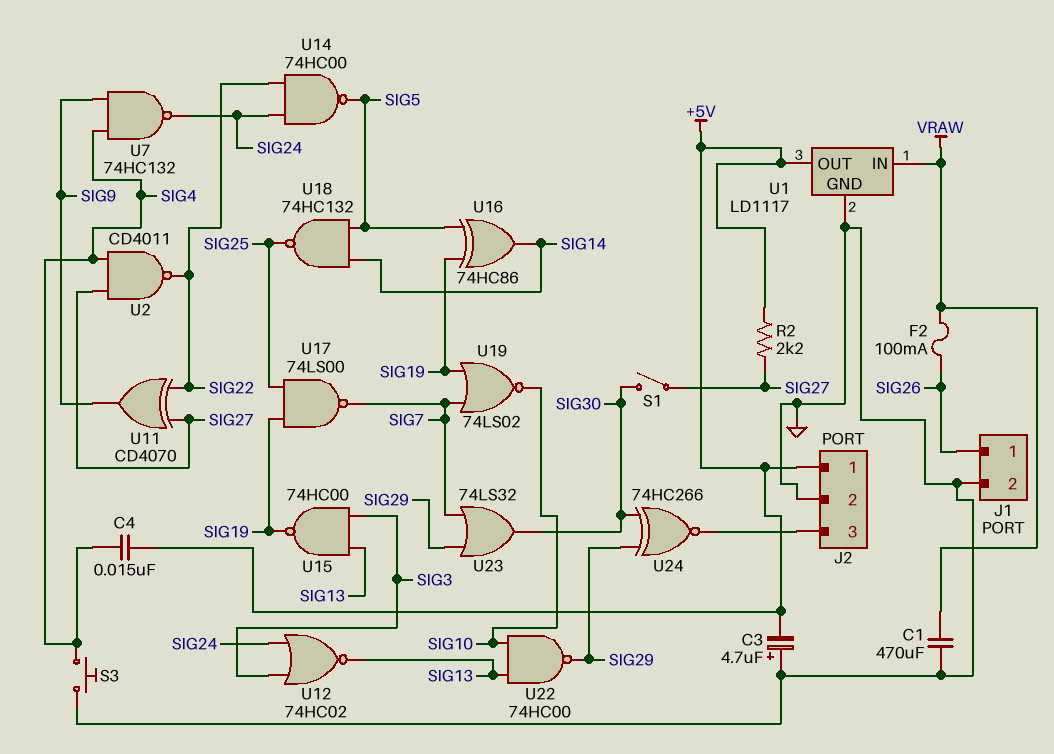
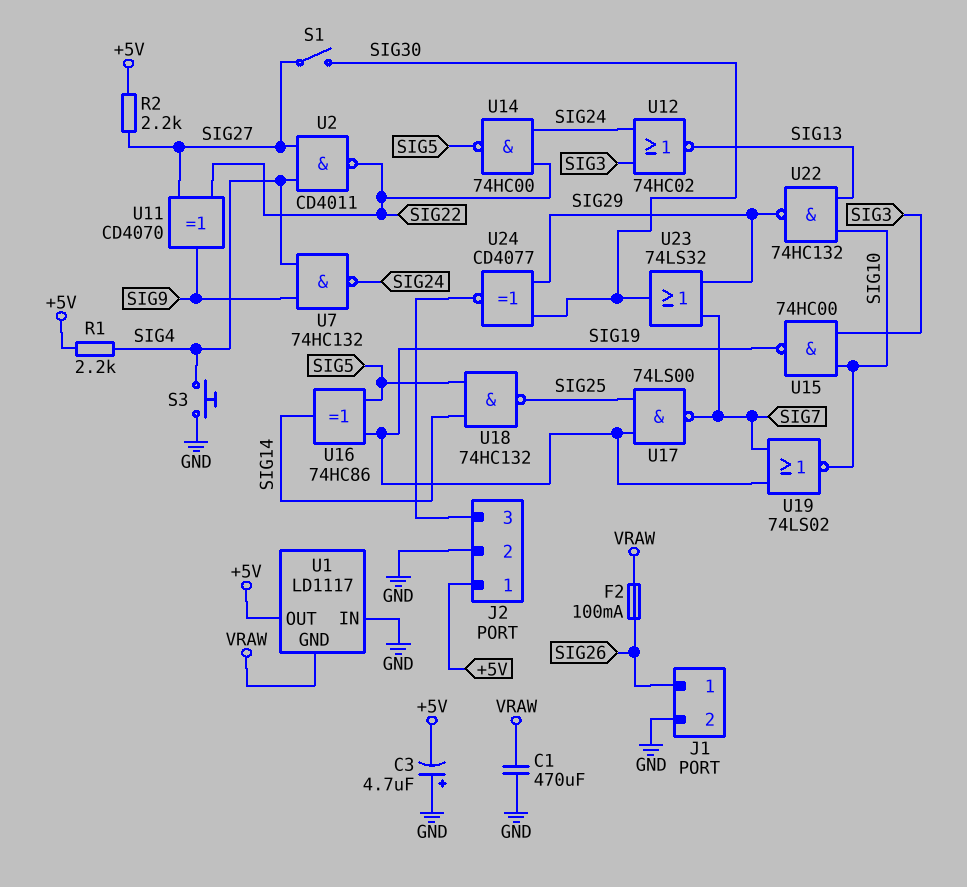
C4: 15nF (+5V, SIG4) -> none
R1: none -> 2.2k (+5V, SIG4)
U1 pin GND: GND -> VRAW
U1 pin IN: VRAW -> GND
U15: NAND 74HC00 (in SIG3, in SIG13, out SIG19) -> NAND 74HC00 (in SIG3, in SIG10, out SIG19)
U22: NAND 74HC00 (in SIG10, in SIG13, out SIG29) -> NAND 74HC132 (in SIG10, in SIG13, out SIG29)
U24: XNOR 74HC266 (in SIG29, in SIG30, out J2/3) -> XNOR CD4077 (in SIG29, in SIG30, out J2/3)

